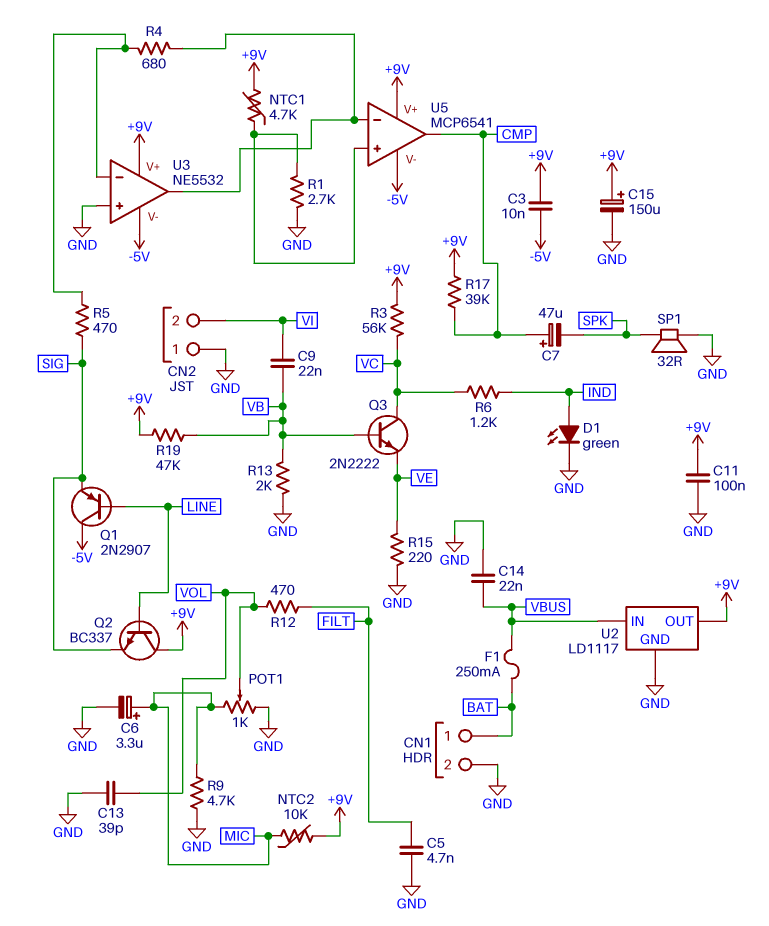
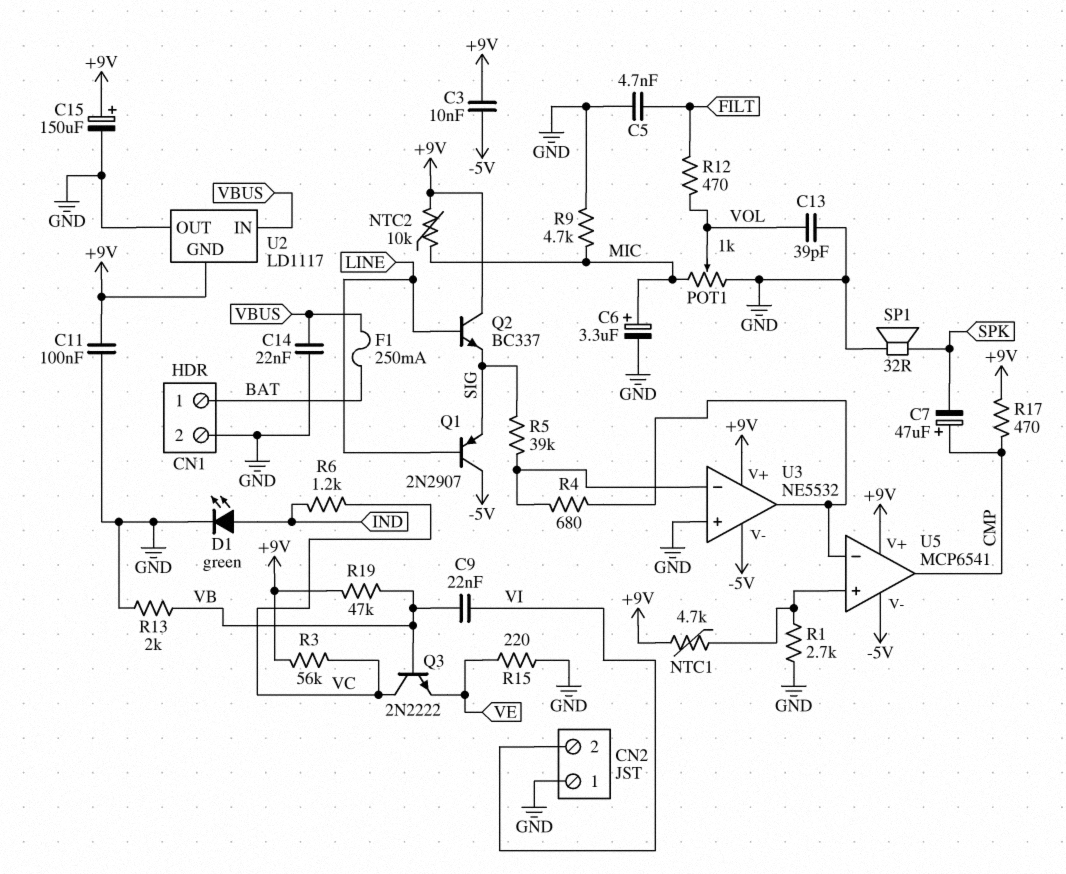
R5: 470 (SIG, U3/in-) -> 39k (SIG, U3/in-)
R17: 39k (+9V, CMP) -> 470 (+9V, CMP)
U2 pin GND: GND -> +9V
U2 pin OUT: +9V -> GND

